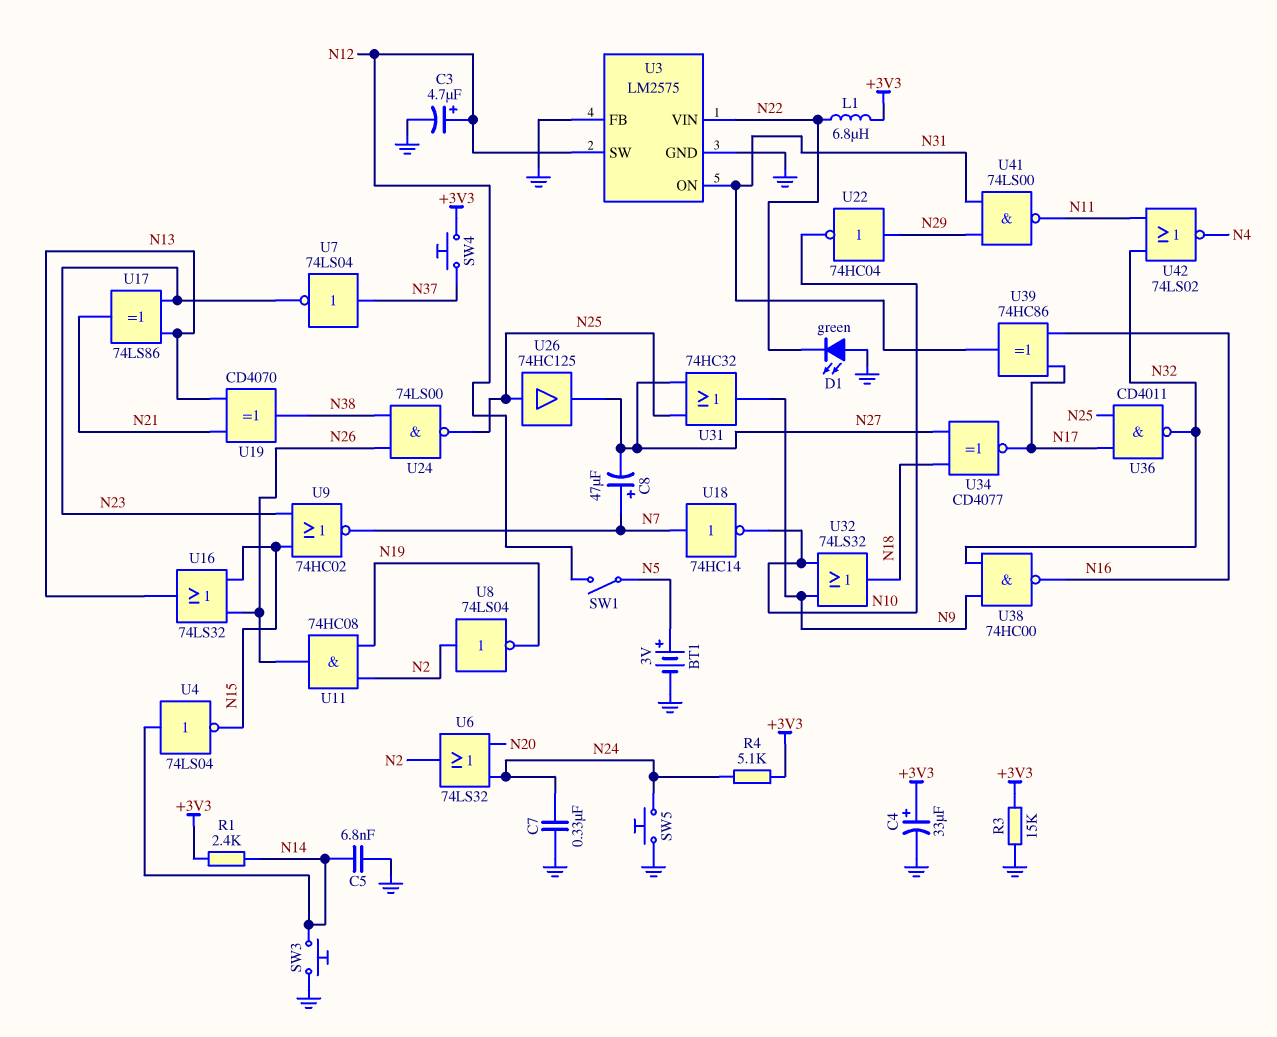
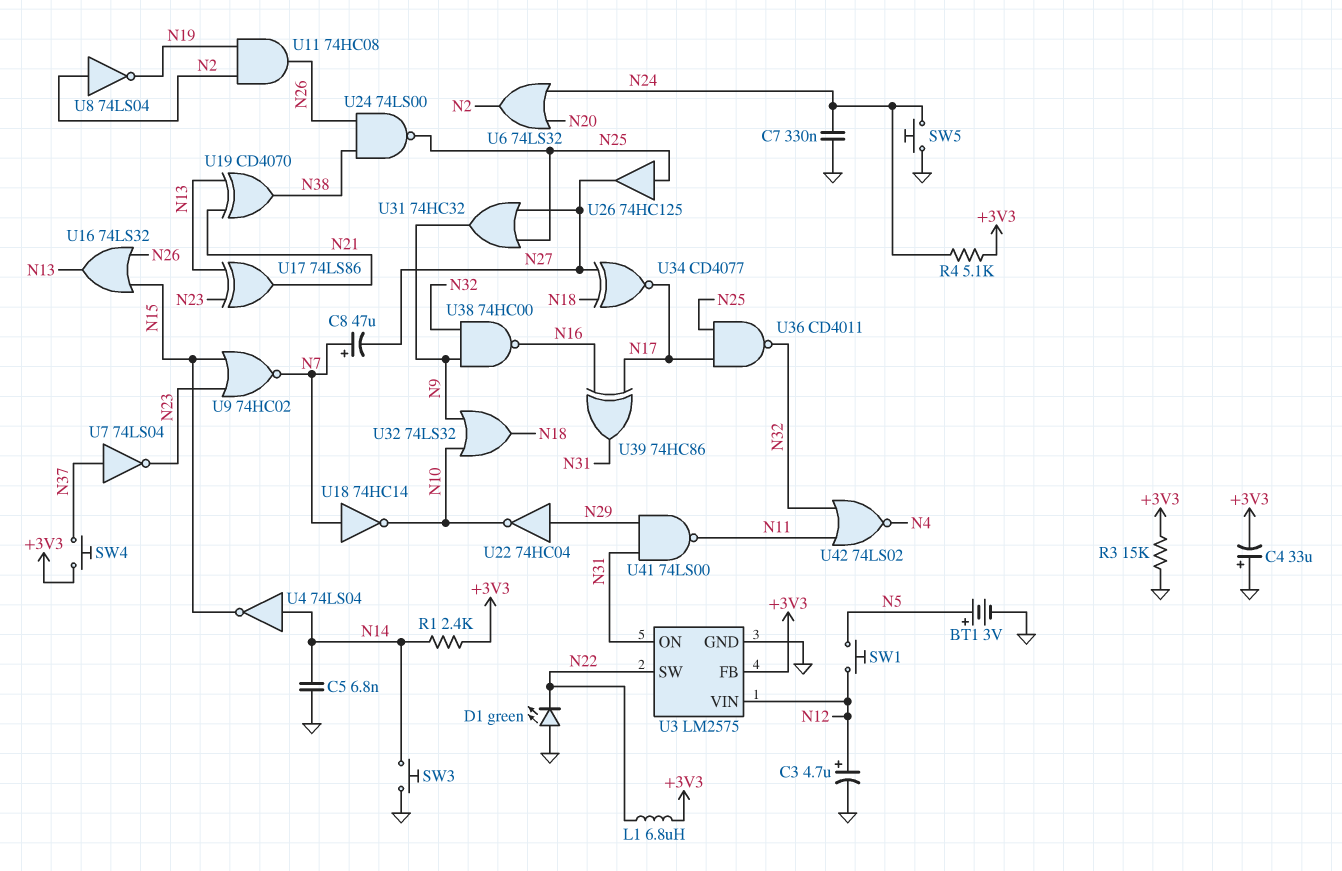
C4: 33uF (plus +3V3, minus GND) -> 33uF (plus GND, minus +3V3)
SW1: switch (N5, N12) -> button (N5, N12)
U3 pin FB: GND -> +3V3
U3 pin SW: N12 -> N22
U3 pin VIN: N22 -> N12

